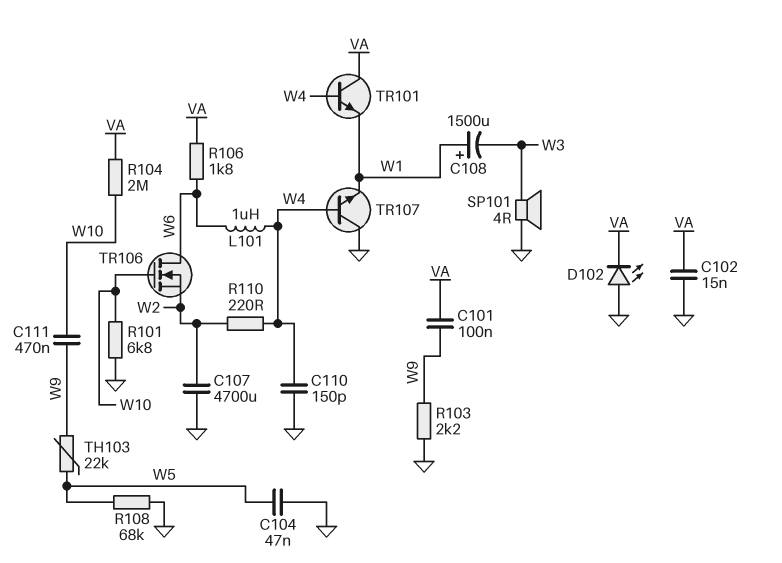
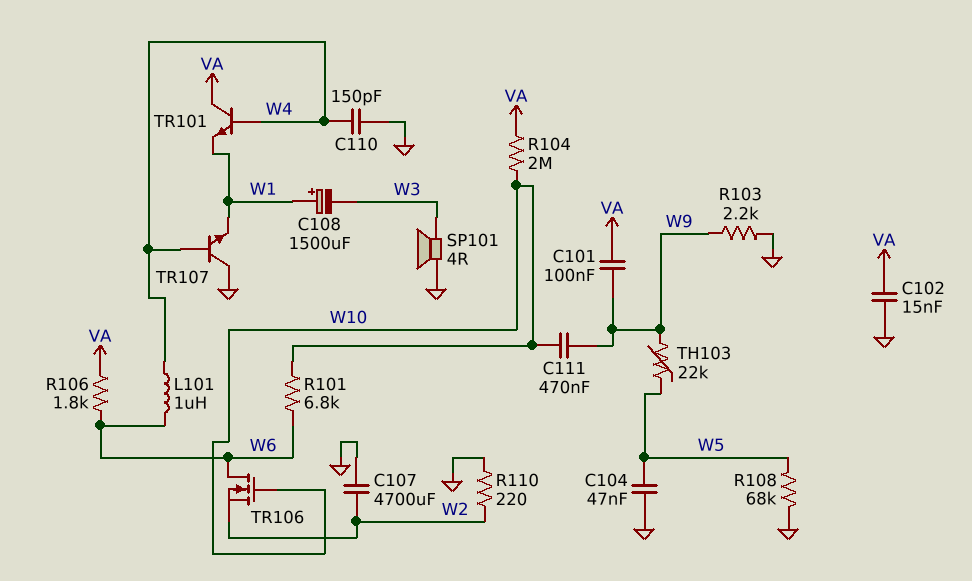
D102: LED (A GND, K VA) -> none
R101: 6.8k (GND, W10) -> 6.8k (W6, W10)
R110: 220 (W2, W4) -> 220 (GND, W2)

